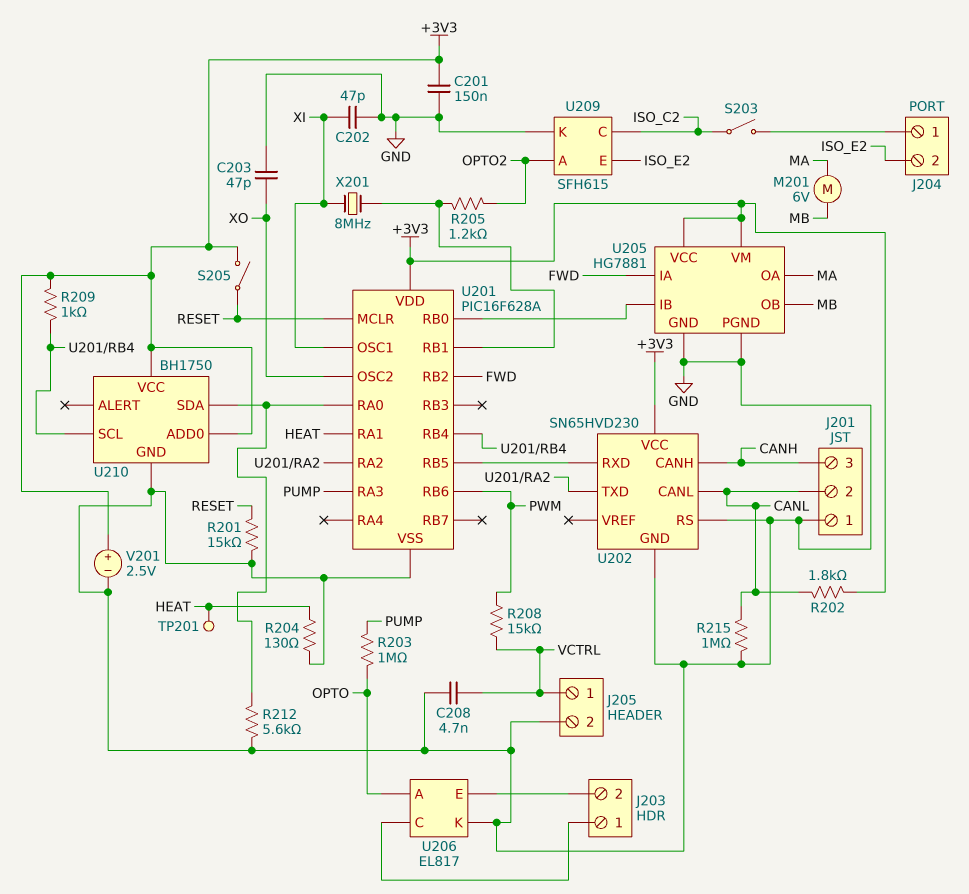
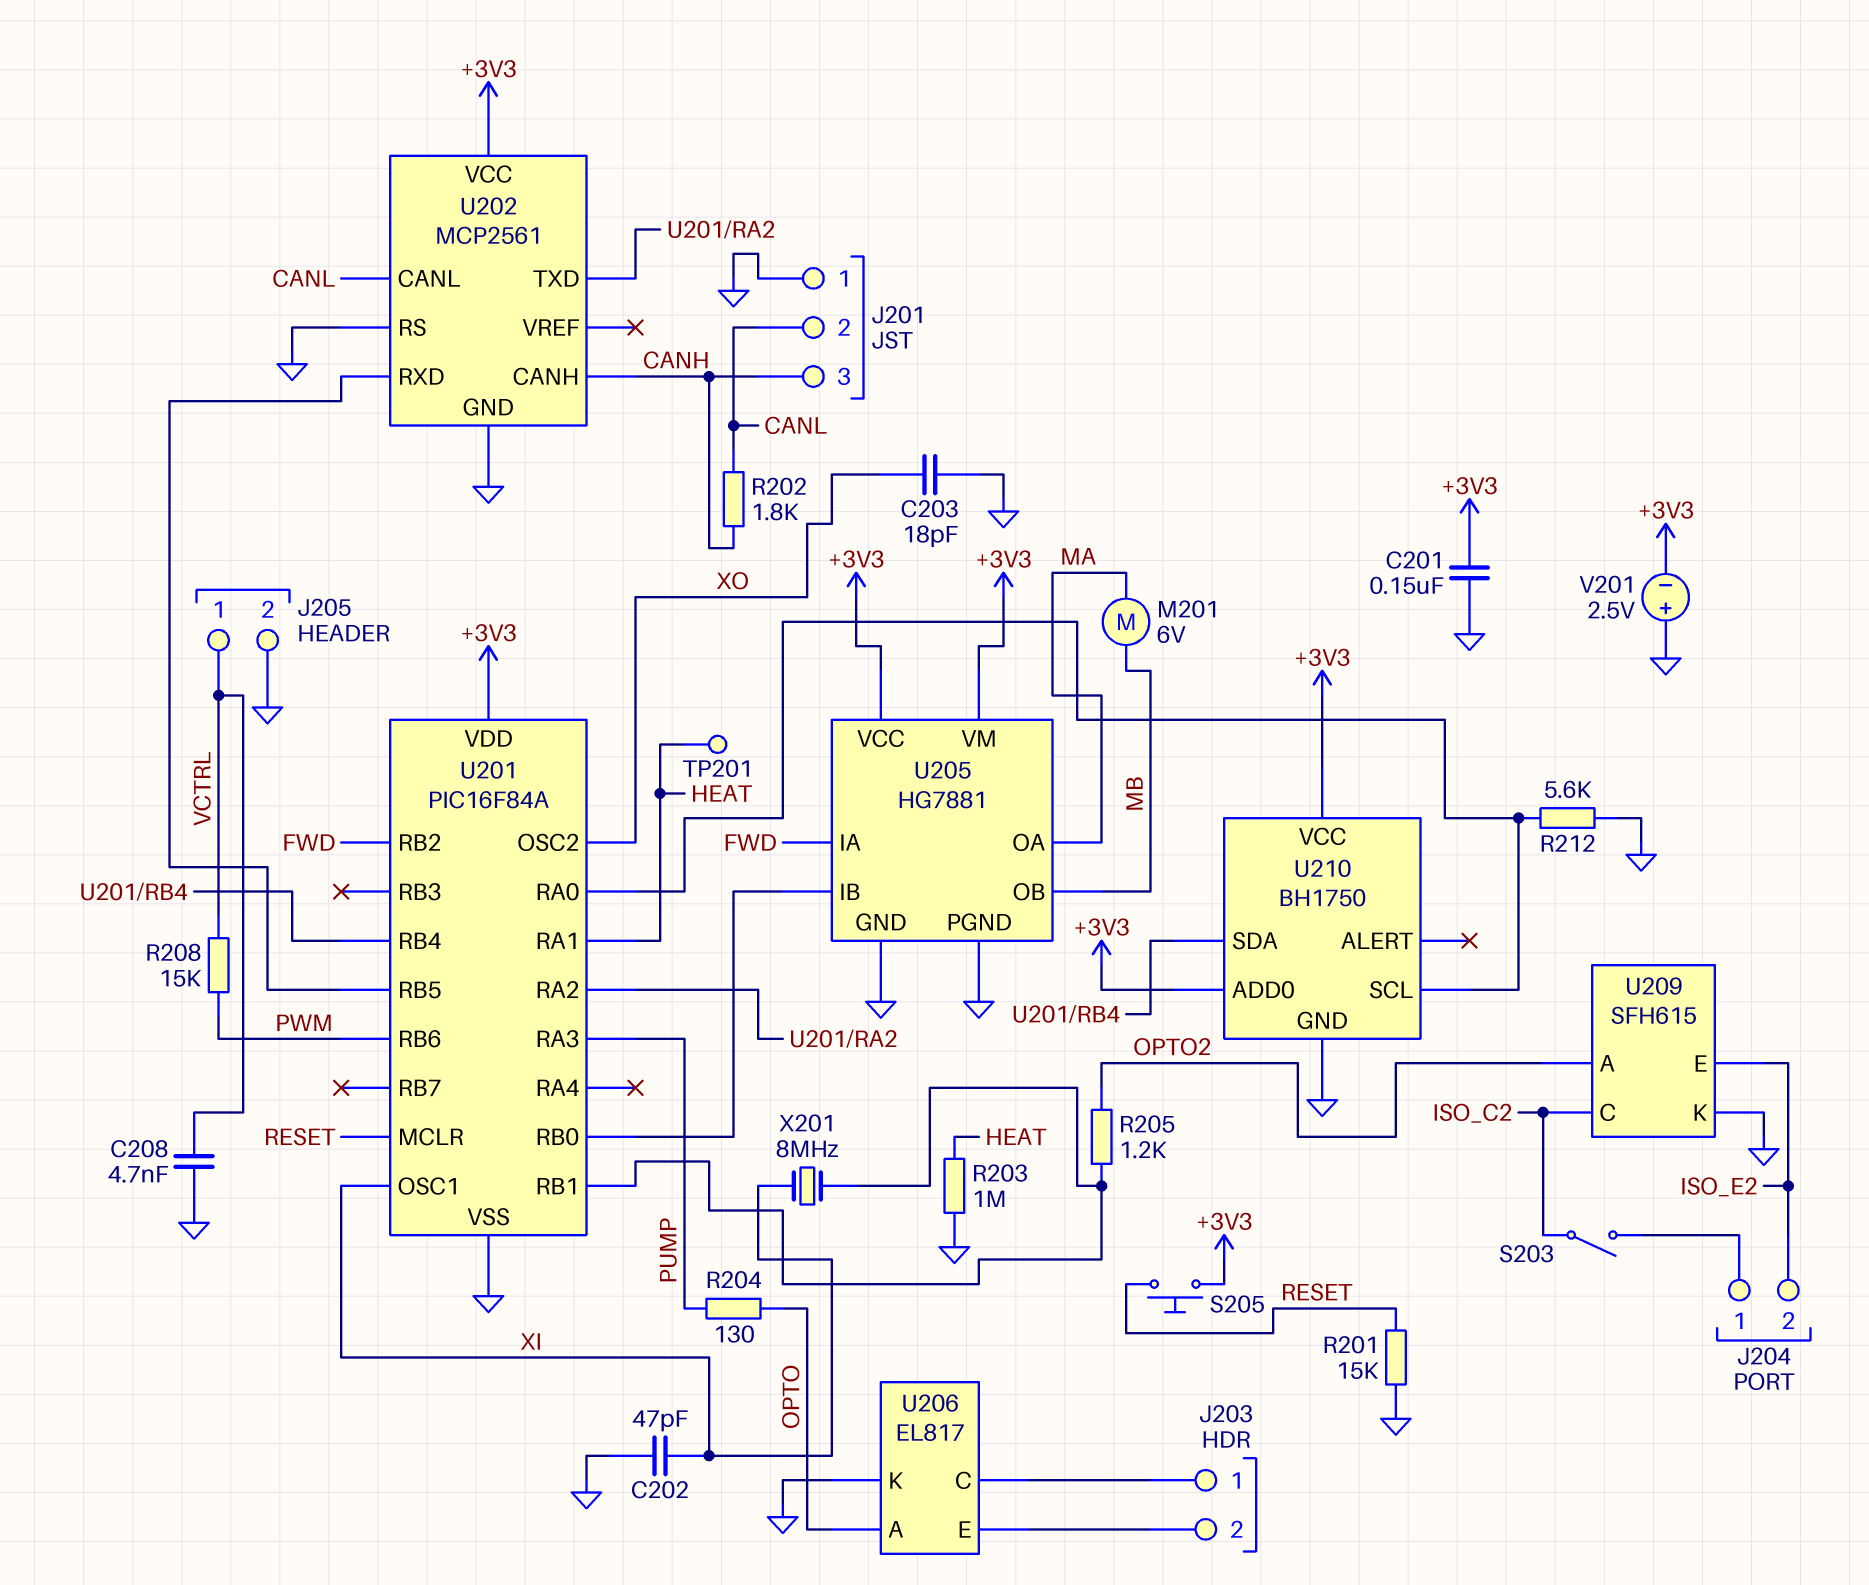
C203: 47pF (GND, XO) -> 18pF (GND, XO)
R202: 1.8k (+3V3, CANL) -> 1.8k (CANH, CANL)
R203: 1M (OPTO, PUMP) -> 1M (GND, HEAT)
R204: 130 (GND, HEAT) -> 130 (OPTO, PUMP)
R209: 1k (+3V3, U201/RB4) -> none
R215: 1M (CANL, GND) -> none
S205: switch (+3V3, RESET) -> button (+3V3, RESET)
U201: PIC16F628A -> PIC16F84A
U202: SN65HVD230 -> MCP2561
U210 pin SCL: U201/RB4 -> U201/RA0
U210 pin SDA: U201/RA0 -> U201/RB4
V201: 2.5V (plus +3V3, minus GND) -> 2.5V (plus GND, minus +3V3)

